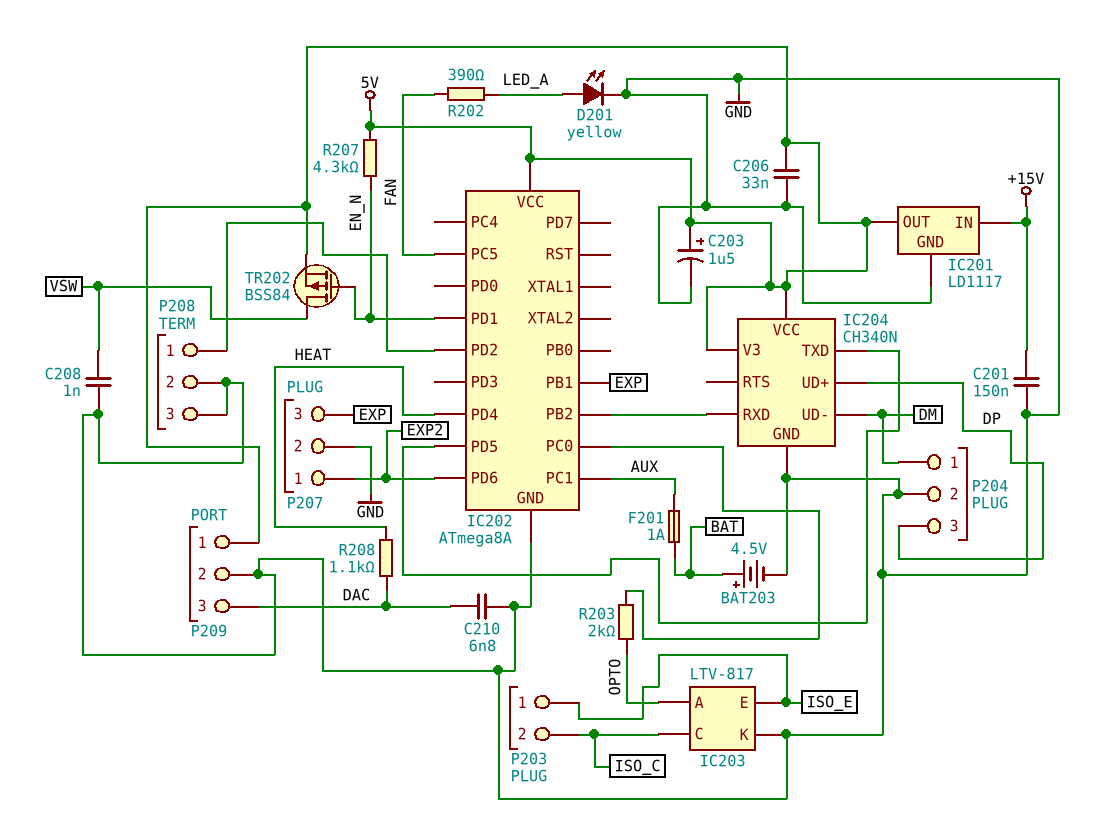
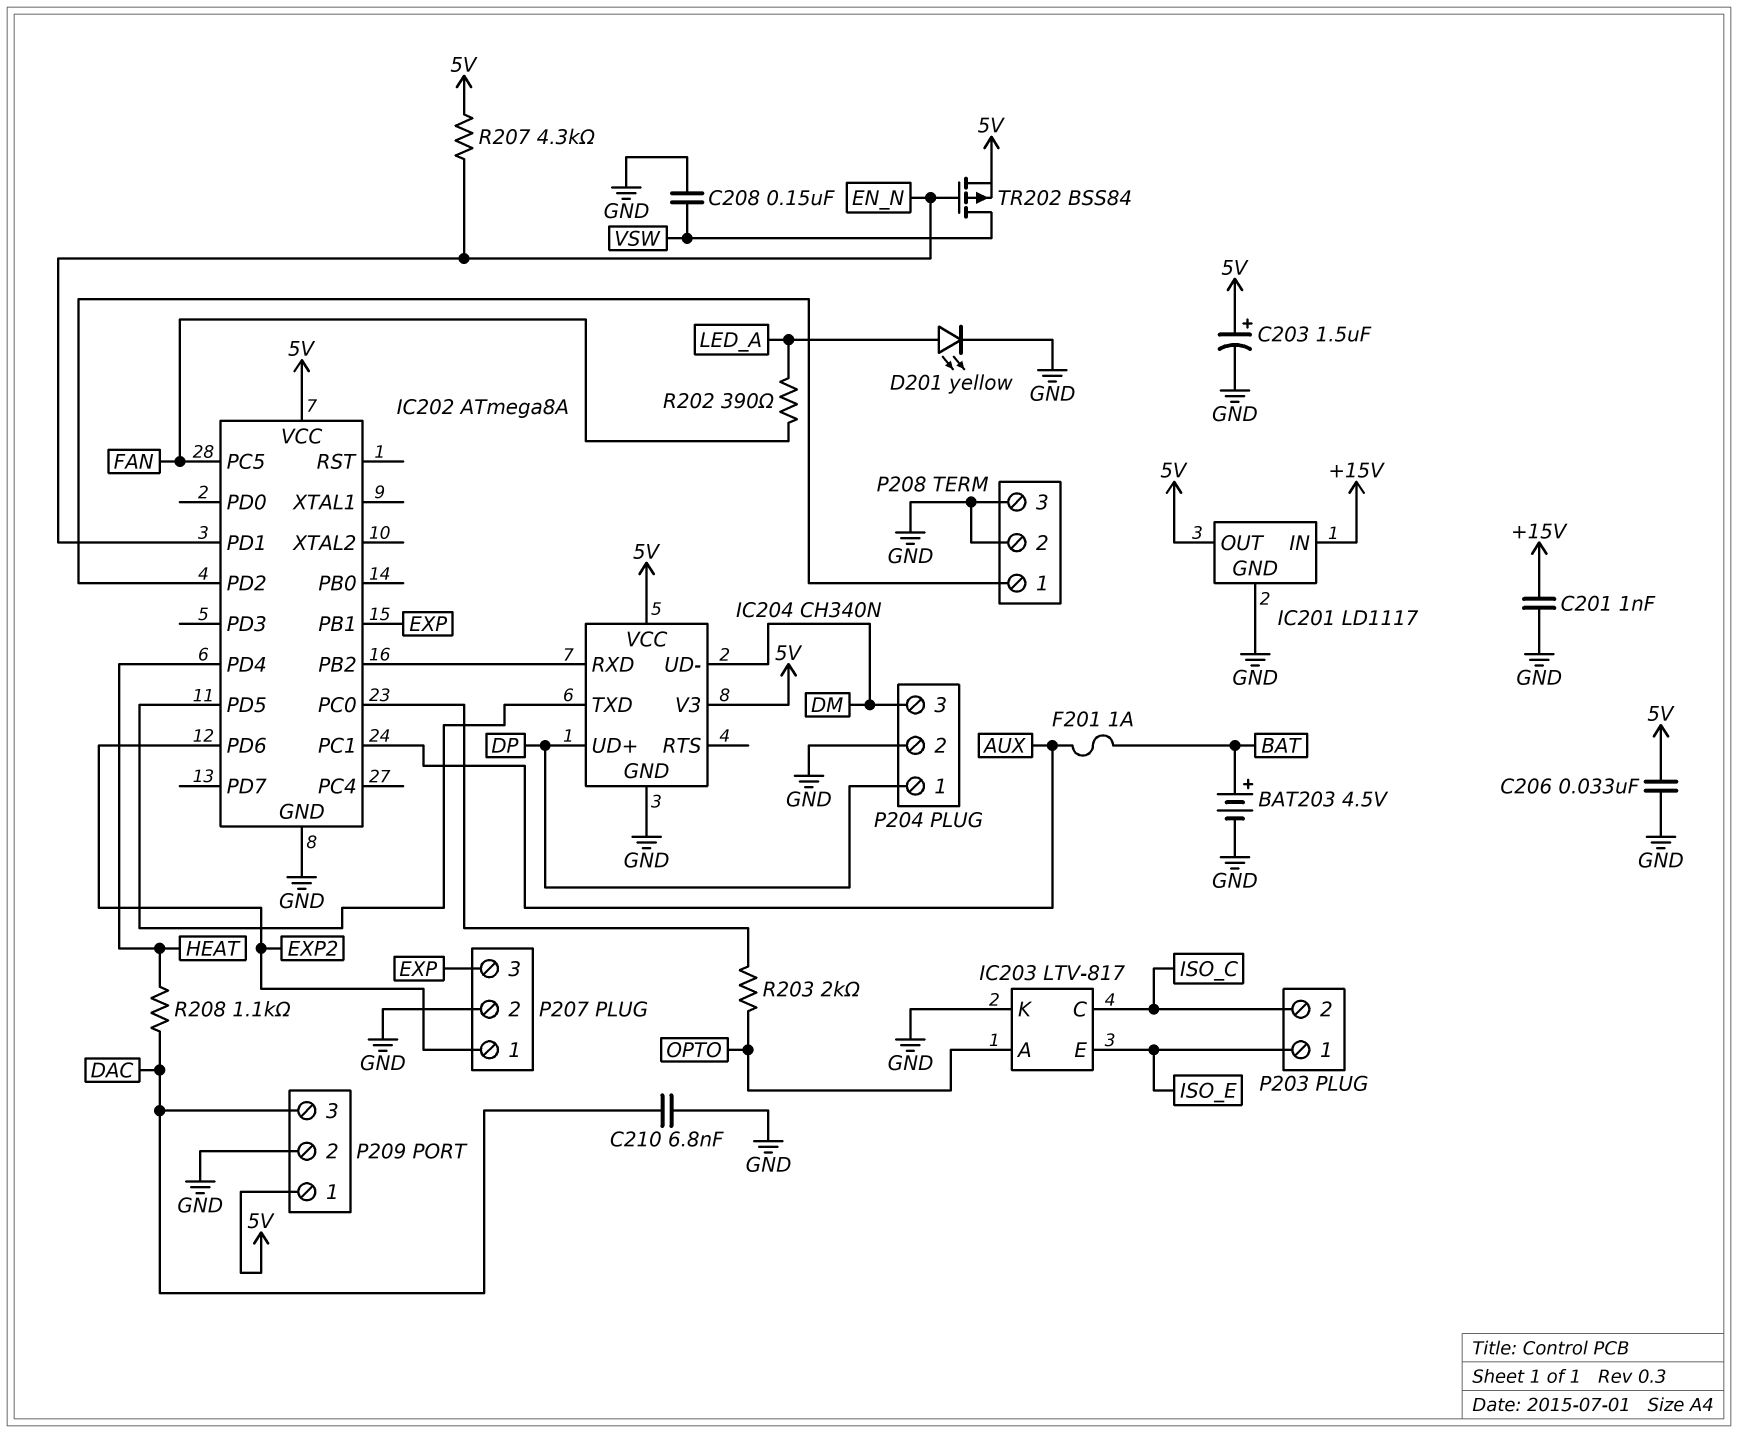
C201: 150nF (+15V, GND) -> 1nF (+15V, GND)
C208: 1nF (GND, VSW) -> 150nF (GND, VSW)
P204 pin 1: DM -> DP
P204 pin 3: DP -> DM

